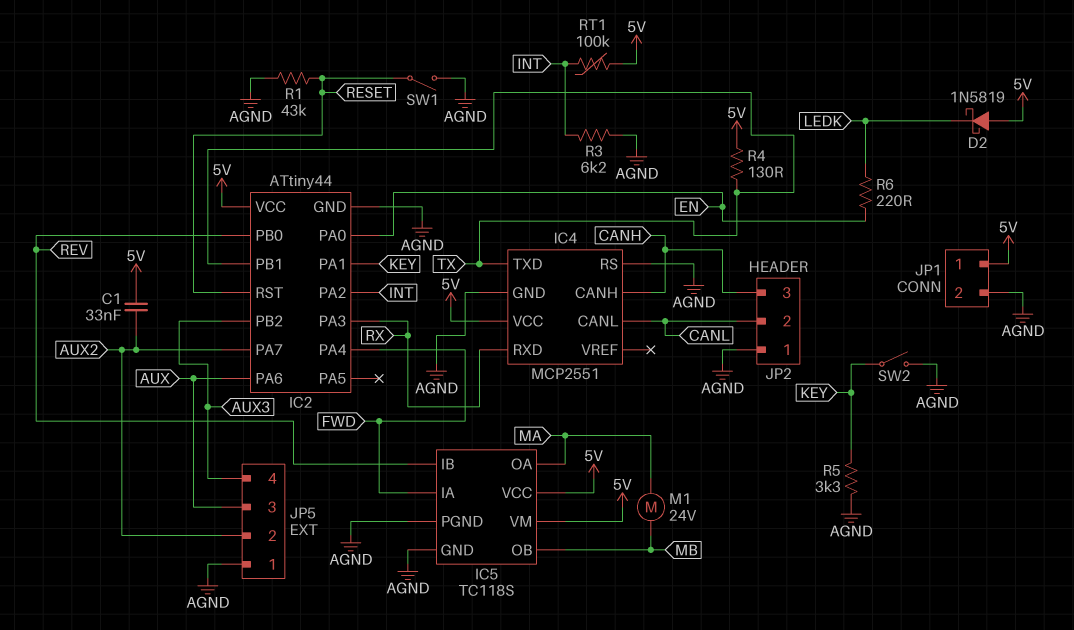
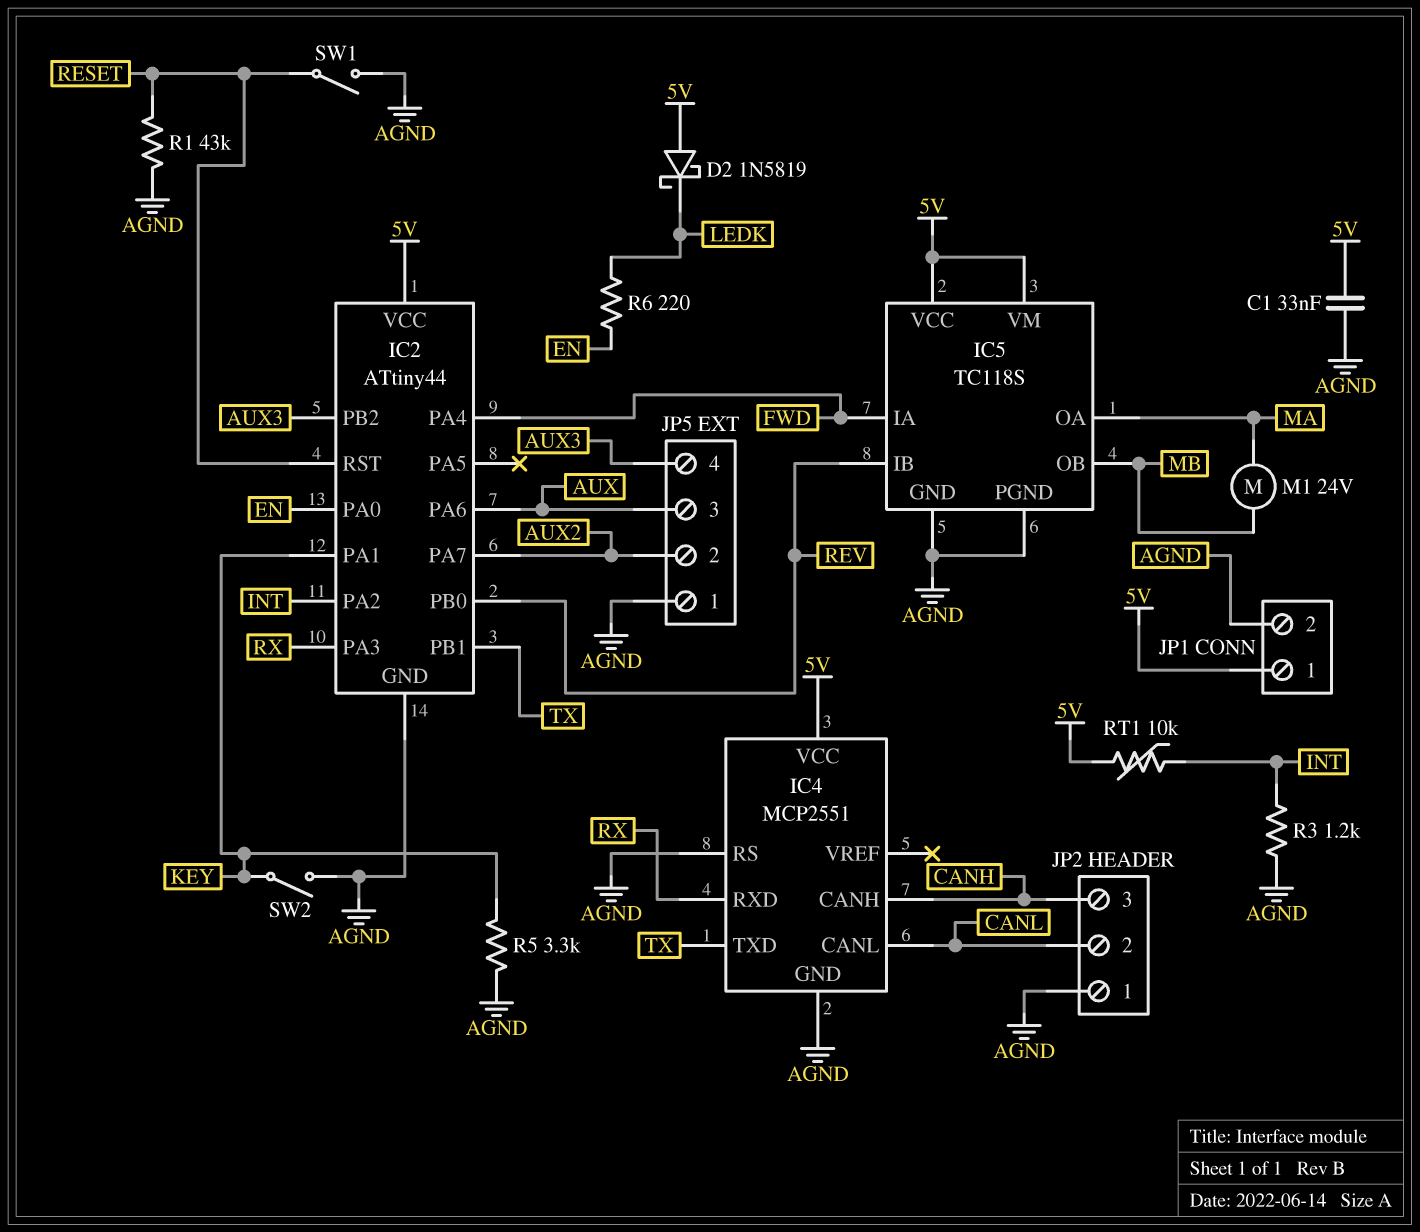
C1: 33nF (5V, AUX2) -> 33nF (5V, AGND)
R3: 6.2k (AGND, INT) -> 1.2k (AGND, INT)
R4: 130 (5V, TX) -> none
RT1: 100k (5V, INT) -> 10k (5V, INT)

